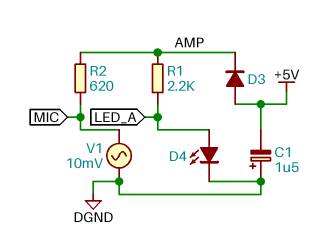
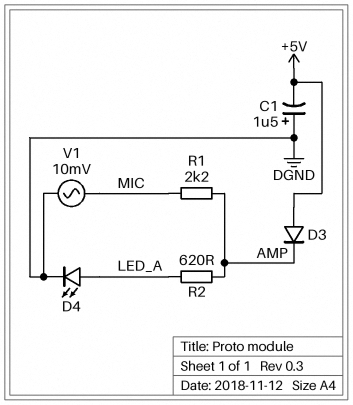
R1: 2.2k (AMP, LED_A) -> 2.2k (AMP, MIC)
R2: 620 (AMP, MIC) -> 620 (AMP, LED_A)

